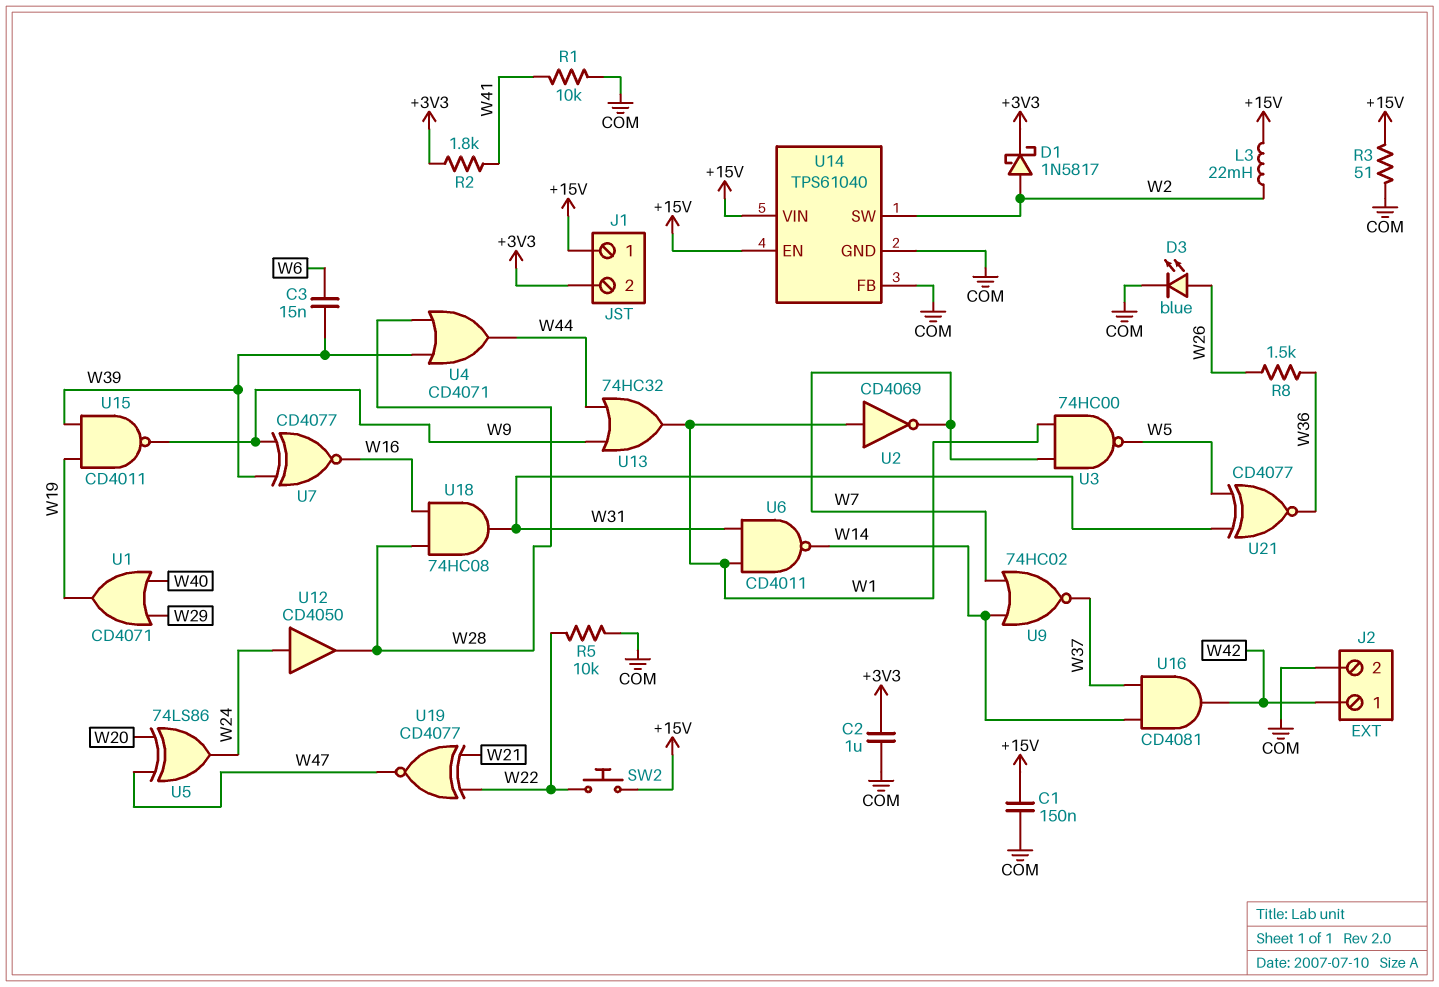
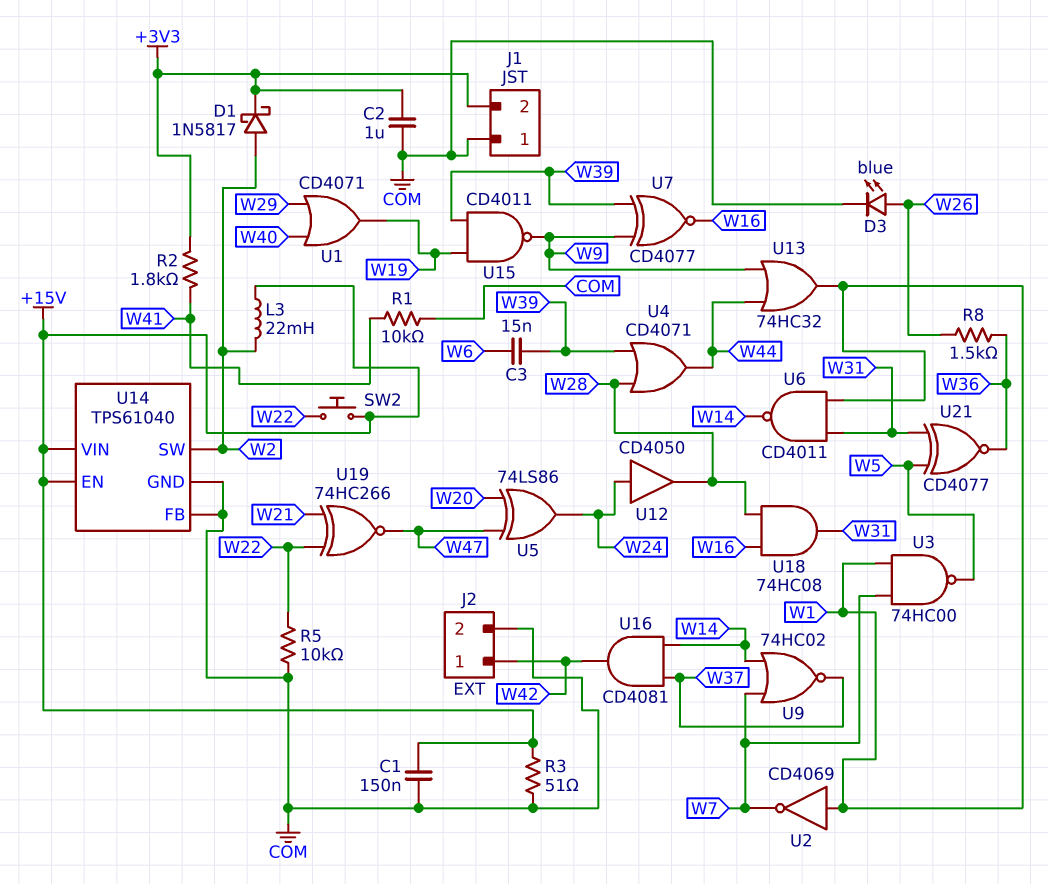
J1 pin 1: +15V -> COM
U19: XNOR CD4077 (in W21, in W22, out W47) -> XNOR 74HC266 (in W21, in W22, out W47)

